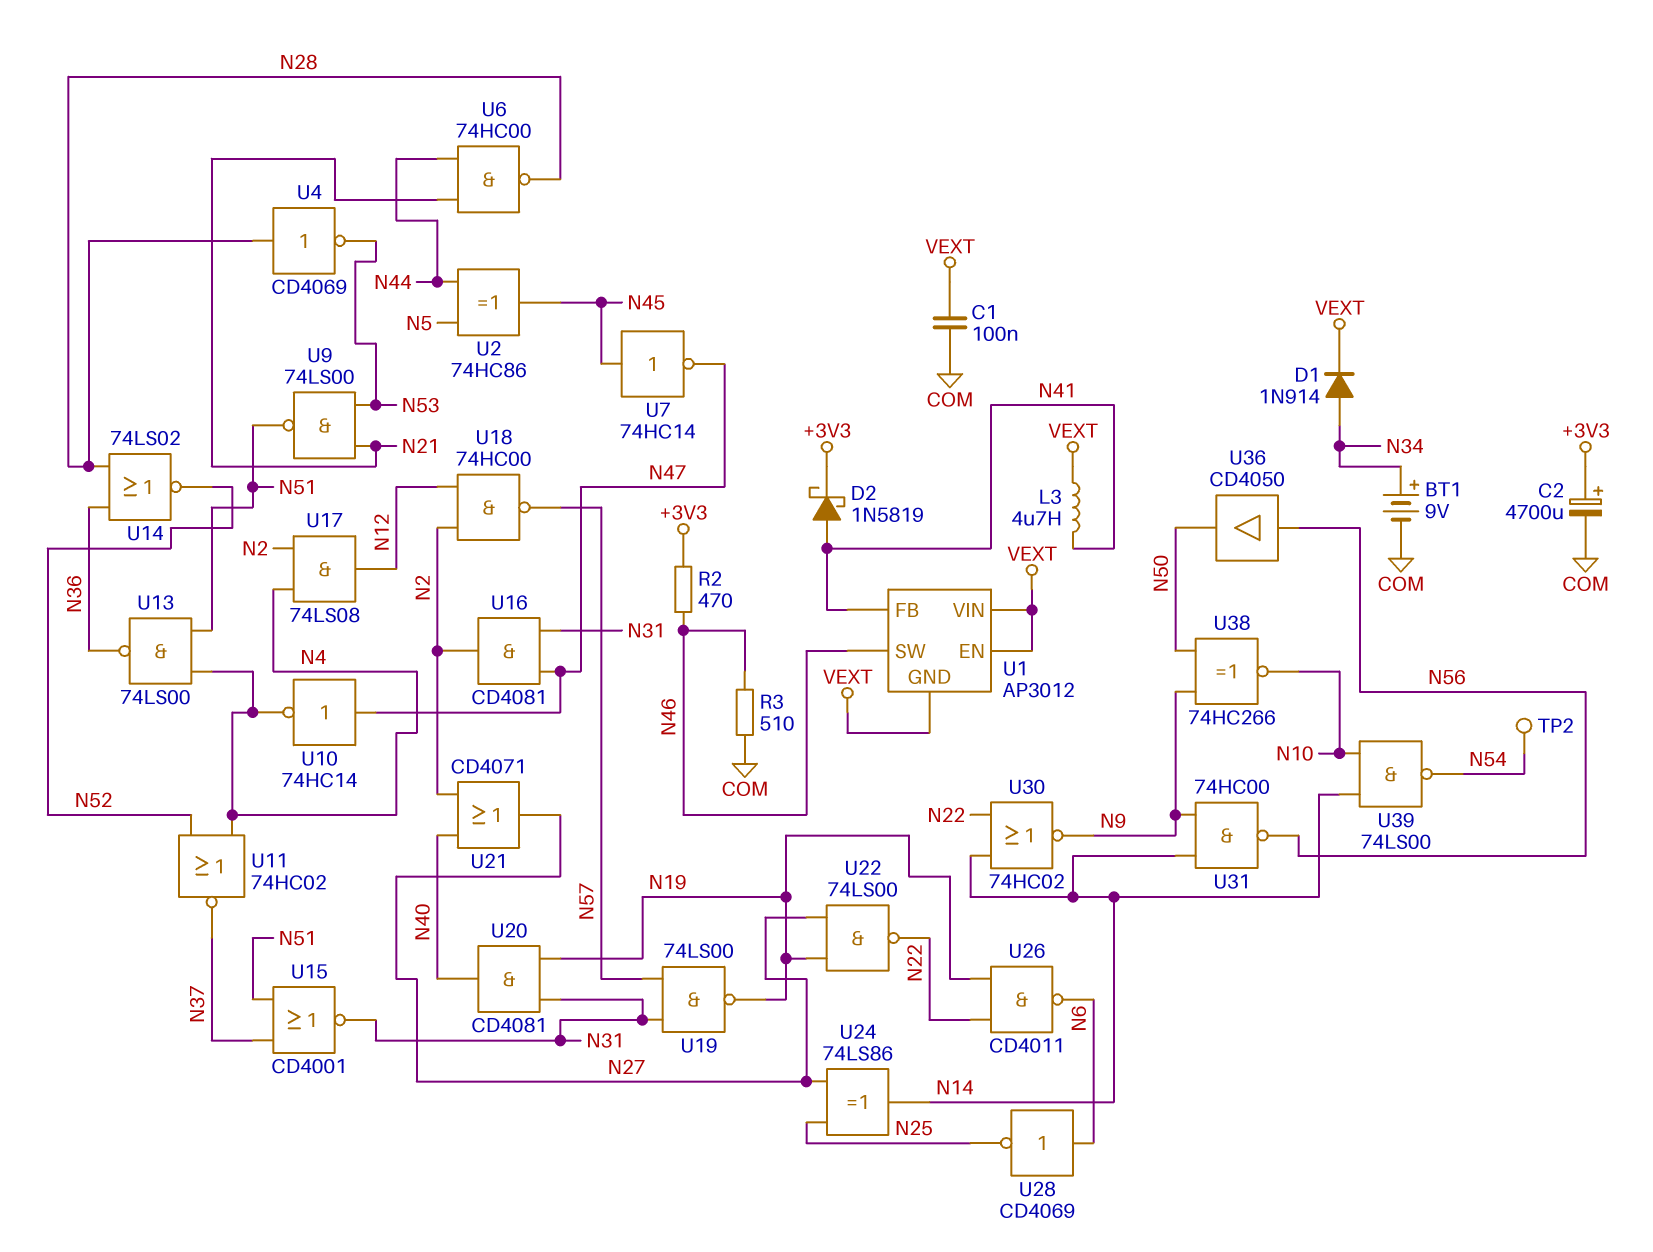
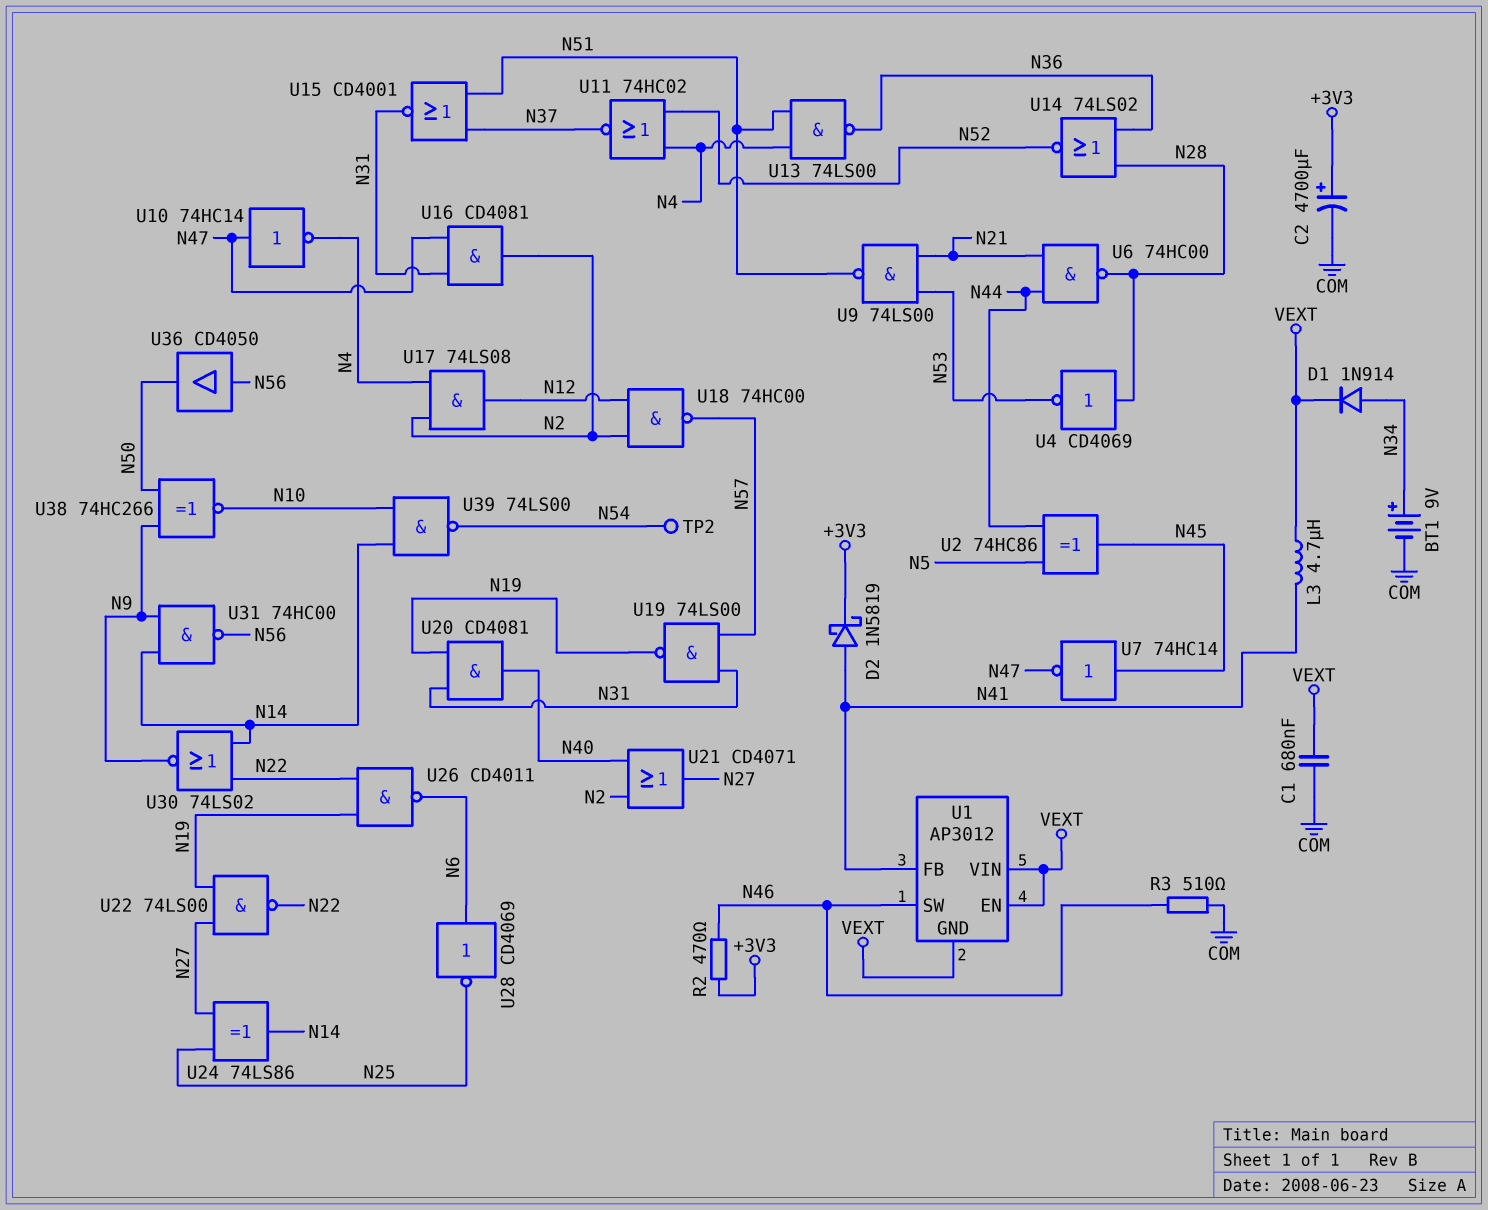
C1: 100nF (COM, VEXT) -> 680nF (COM, VEXT)
U30: NOR 74HC02 (in N14, in N22, out N9) -> NOR 74LS02 (in N14, in N22, out N9)

